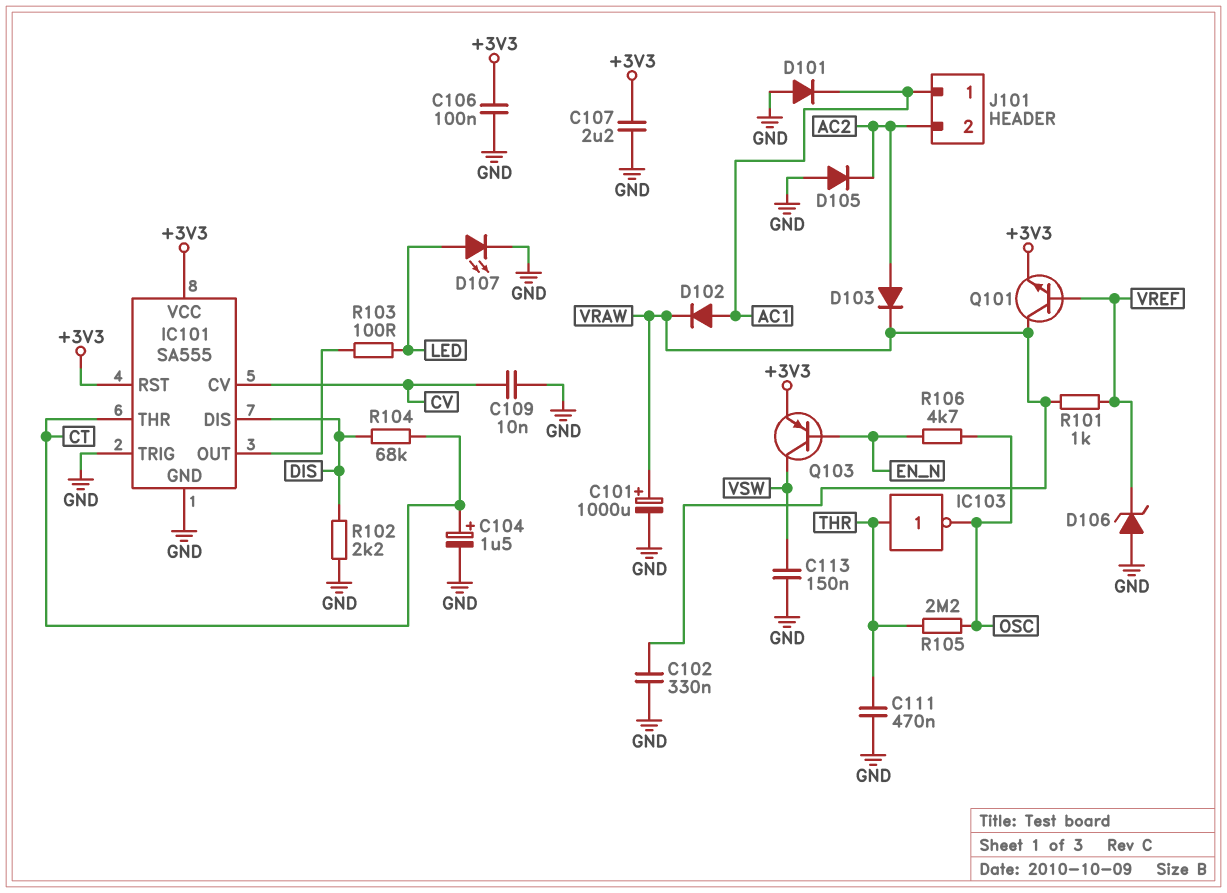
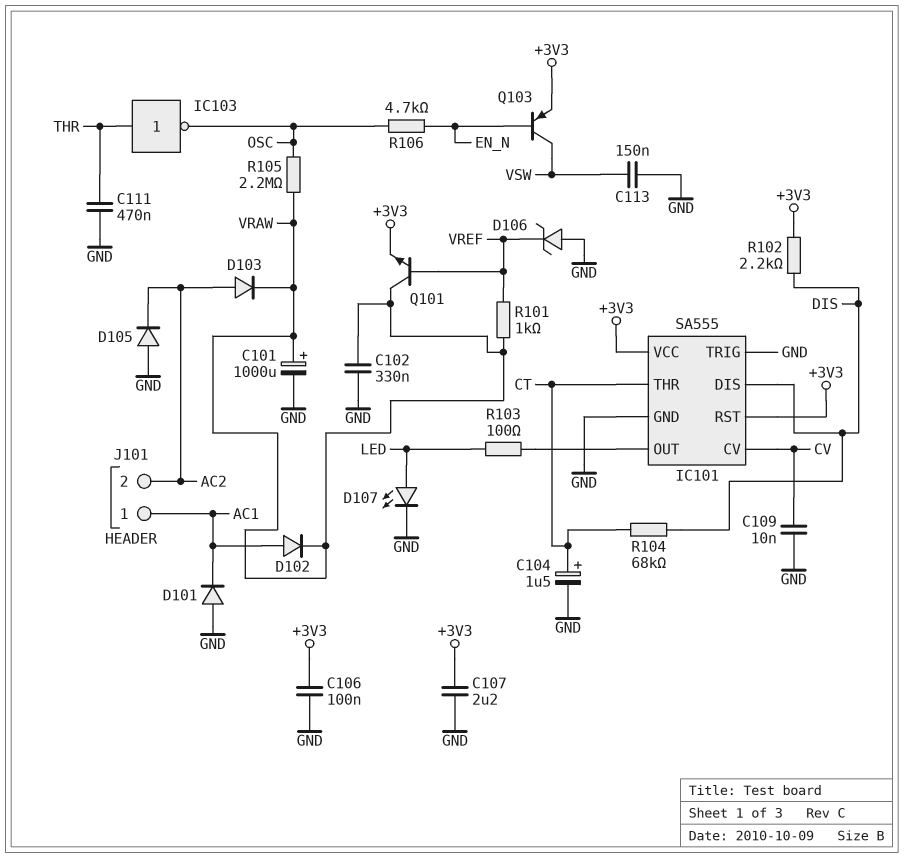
R102: 2.2k (DIS, GND) -> 2.2k (+3V3, DIS)
R105: 2.2M (OSC, THR) -> 2.2M (OSC, VRAW)

